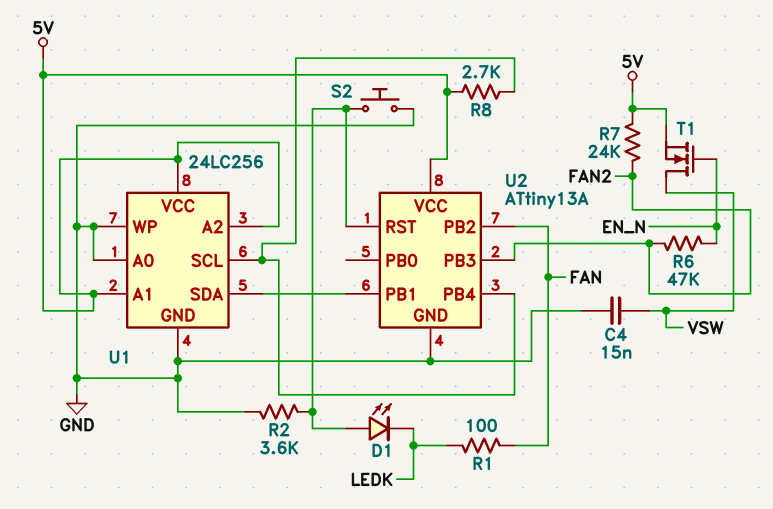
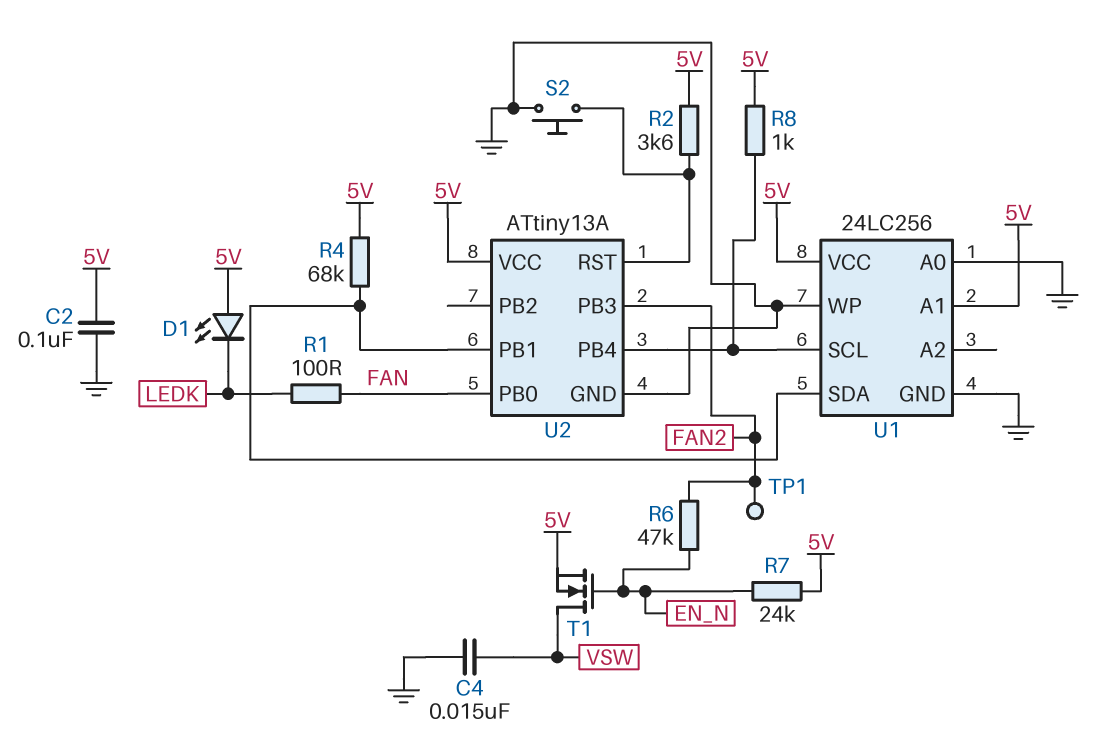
C2: none -> 100nF (5V, GND)
D1: LED (A U2/RST, K LEDK) -> LED (A 5V, K LEDK)
R2: 3.6k (GND, U2/RST) -> 3.6k (5V, U2/RST)
R4: none -> 68k (5V, U1/SDA)
R7: 24k (5V, FAN2) -> 24k (5V, EN_N)
R8: 2.7k (5V, U1/SCL) -> 1k (5V, U1/SCL)
TP1: none -> test point (FAN2)
U1 pin A2: 5V -> none
U2 pin PB0: none -> FAN
U2 pin PB2: FAN -> none

